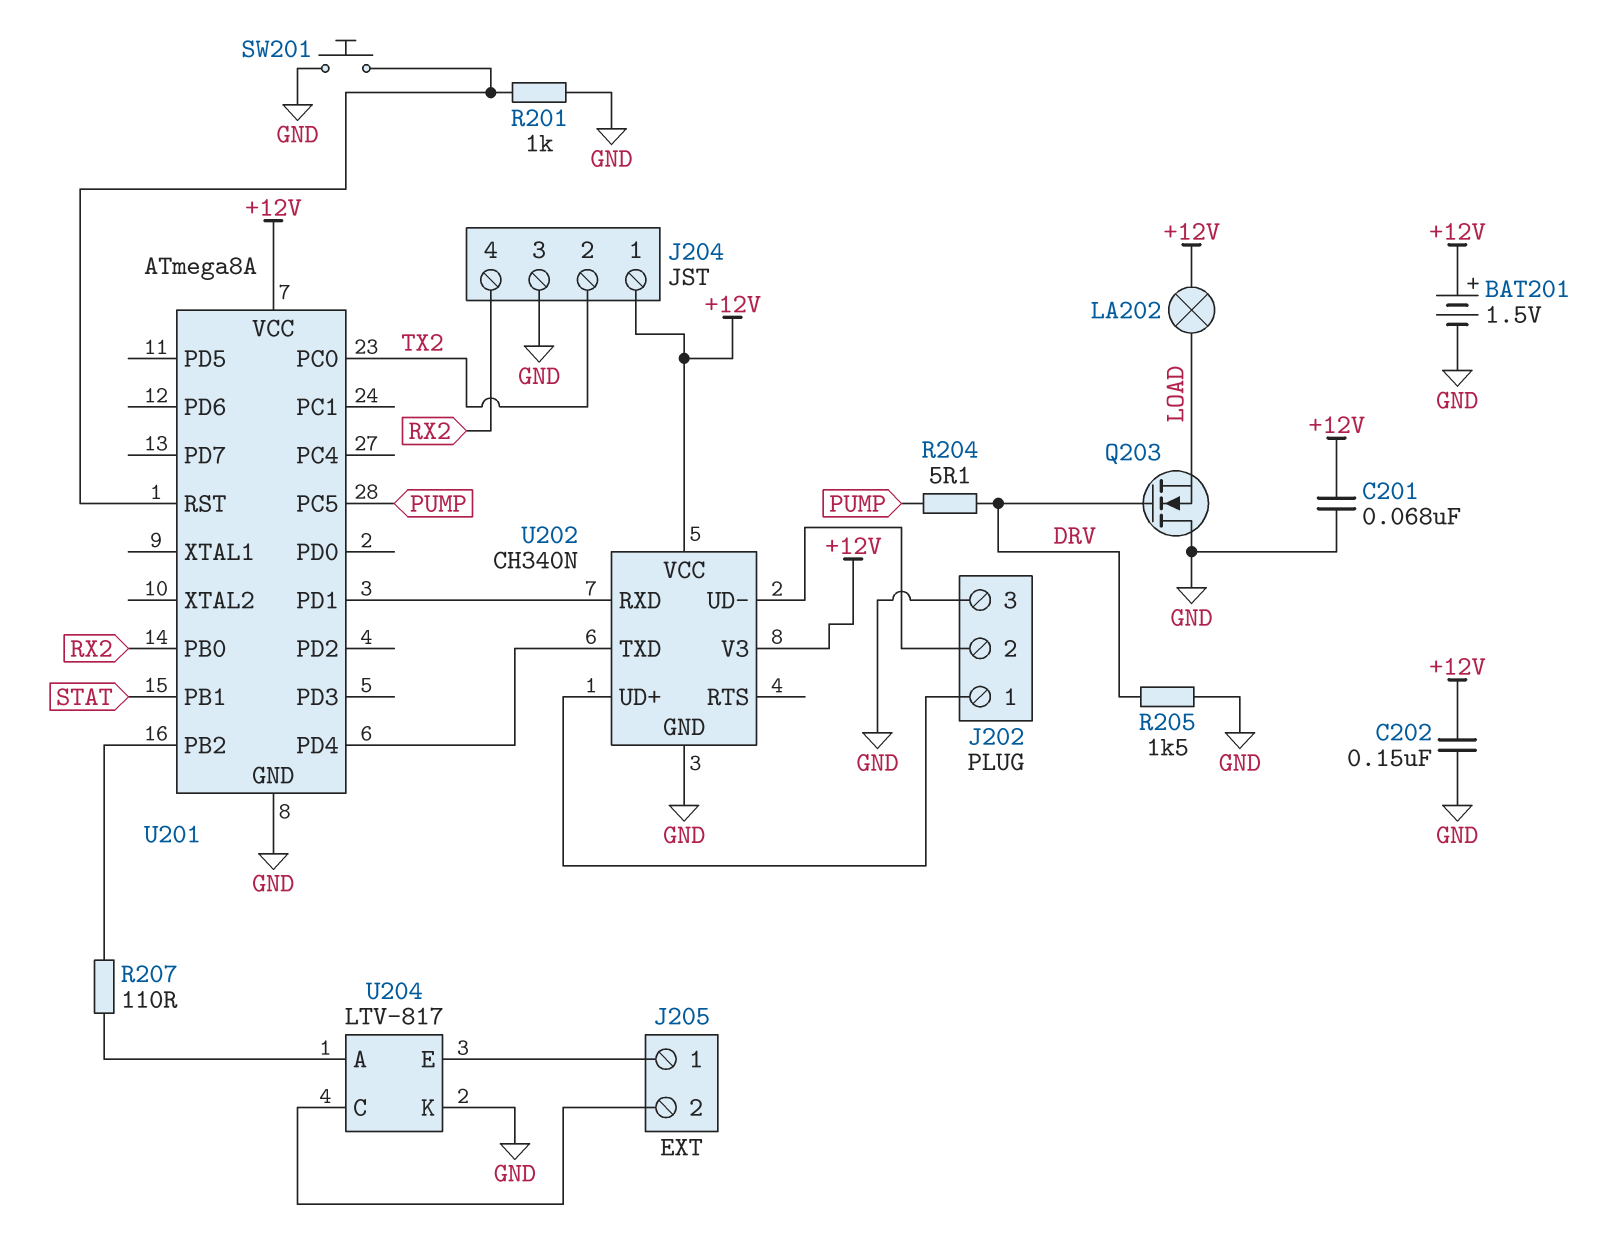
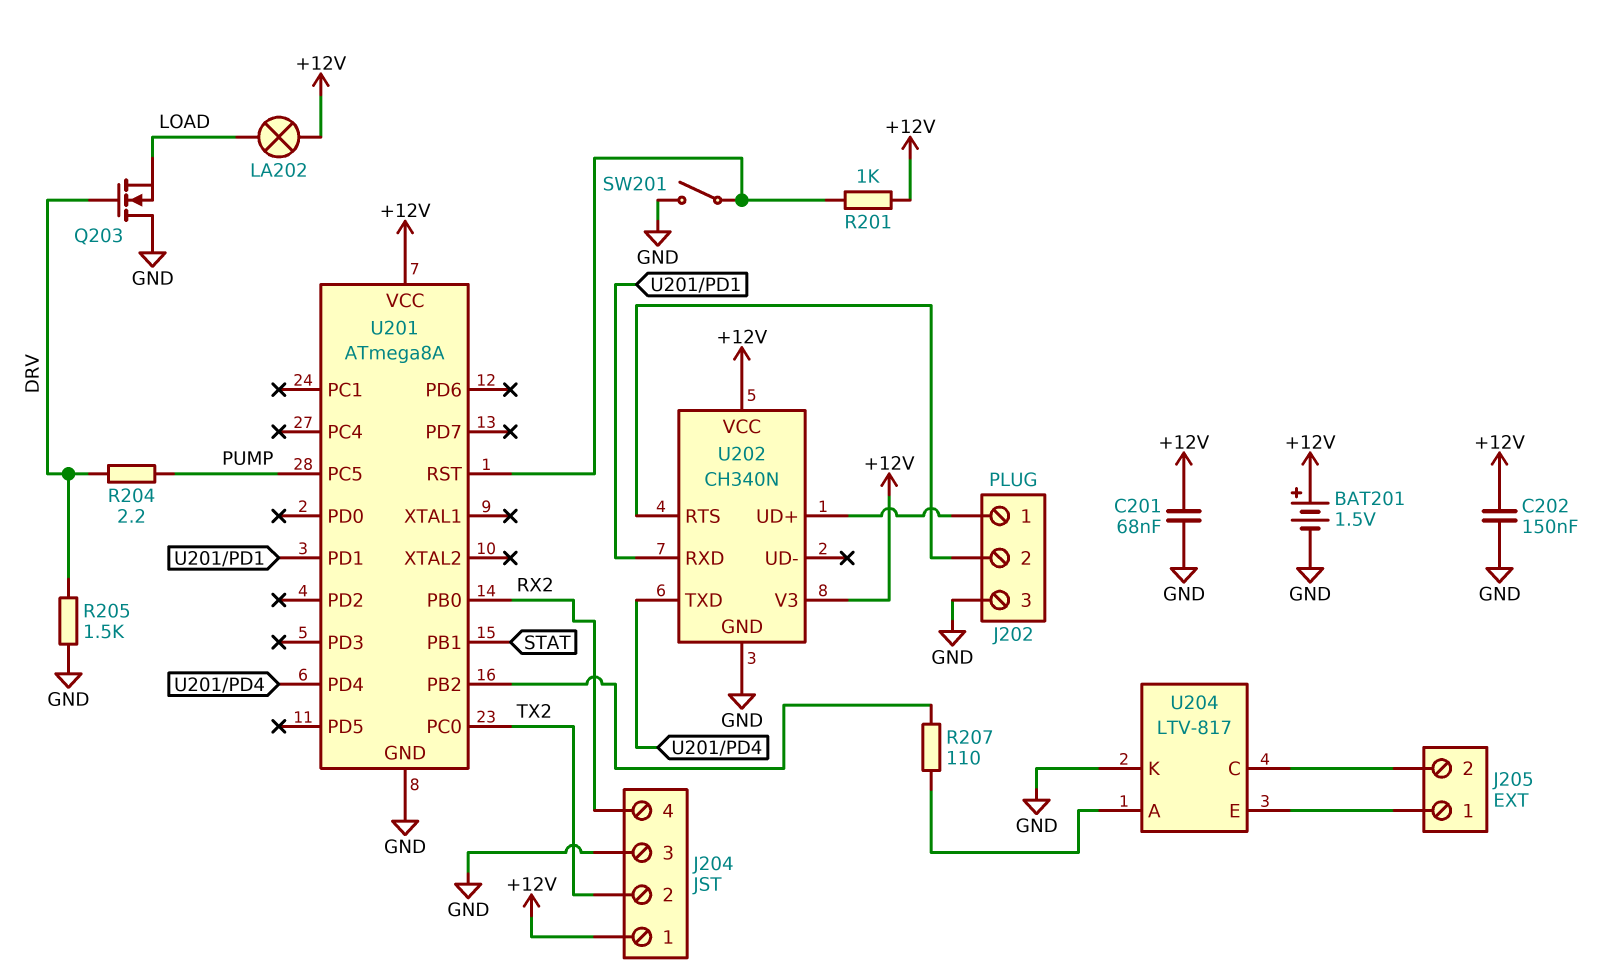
R201: 1k (GND, U201/RST) -> 1k (+12V, U201/RST)
R204: 5.1 (DRV, PUMP) -> 2.2 (DRV, PUMP)
SW201: button (GND, U201/RST) -> switch (GND, U201/RST)
U202 pin RTS: none -> J202/2
U202 pin UD-: J202/2 -> none

